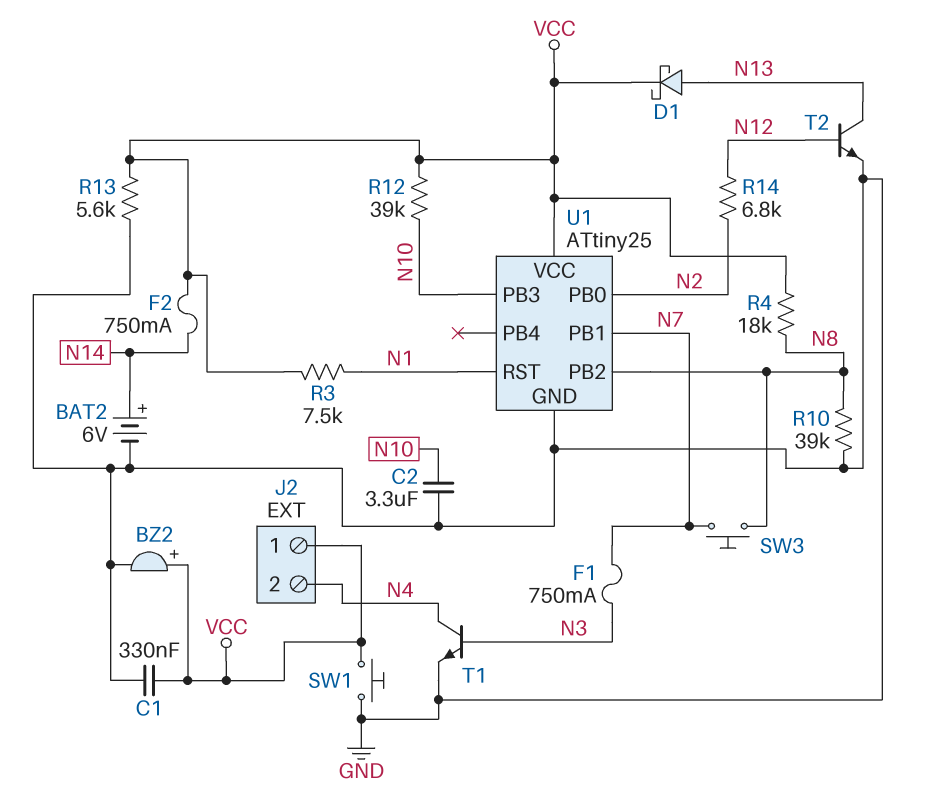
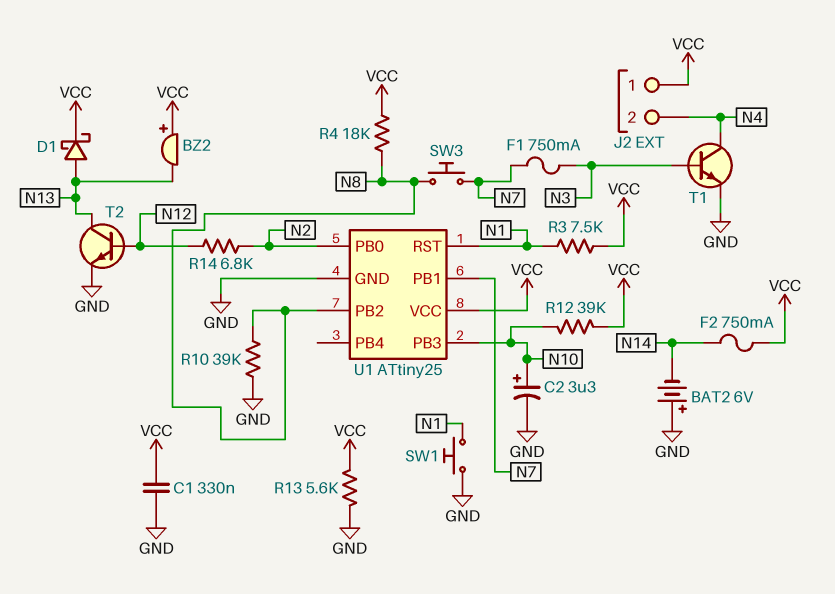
BAT2: 6V (plus N14, minus GND) -> 6V (plus GND, minus N14)
BZ2: buzzer (plus VCC, minus GND) -> buzzer (plus VCC, minus N13)
C2: 3.3uF (GND, N10) -> 3.3uF (plus N10, minus GND)
SW1: button (GND, VCC) -> button (GND, N1)

